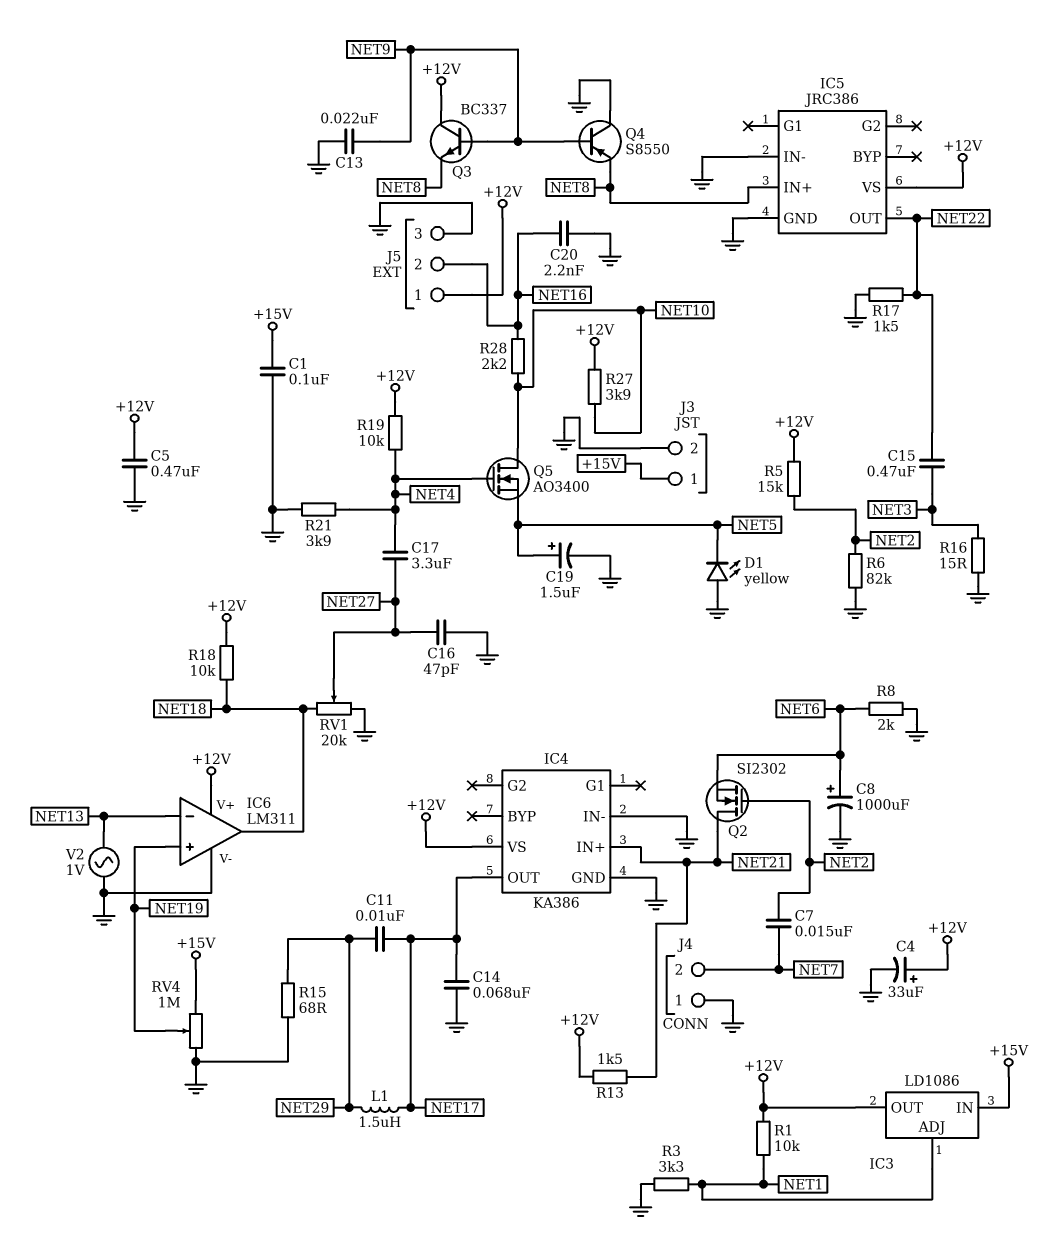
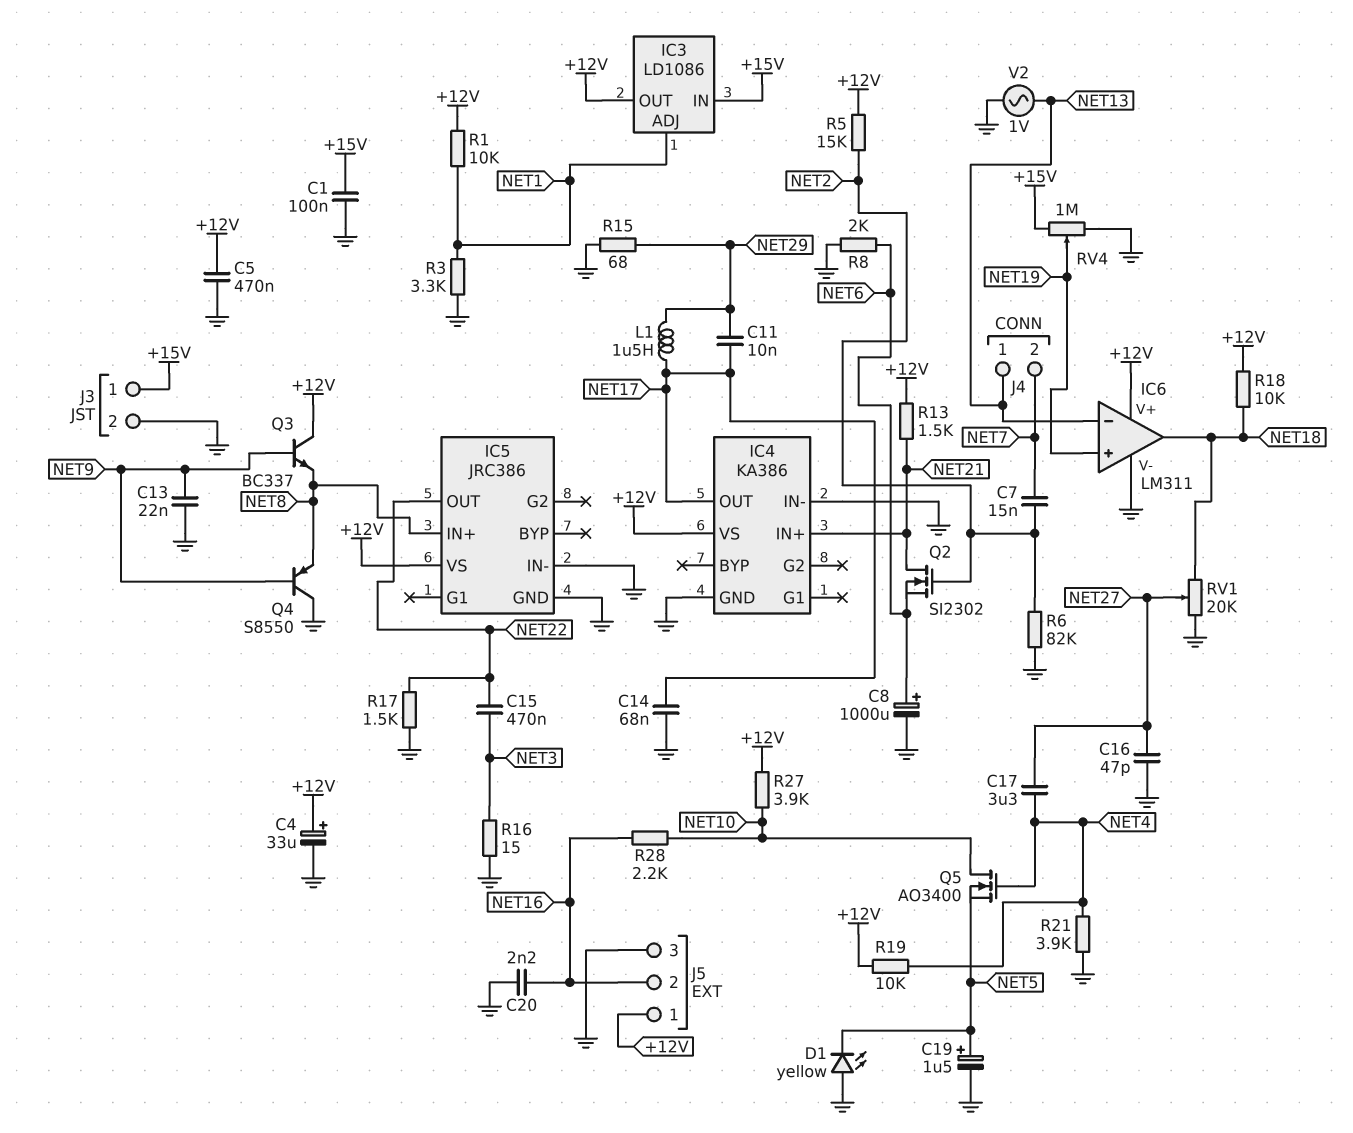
J4 pin 1: GND -> NET13

